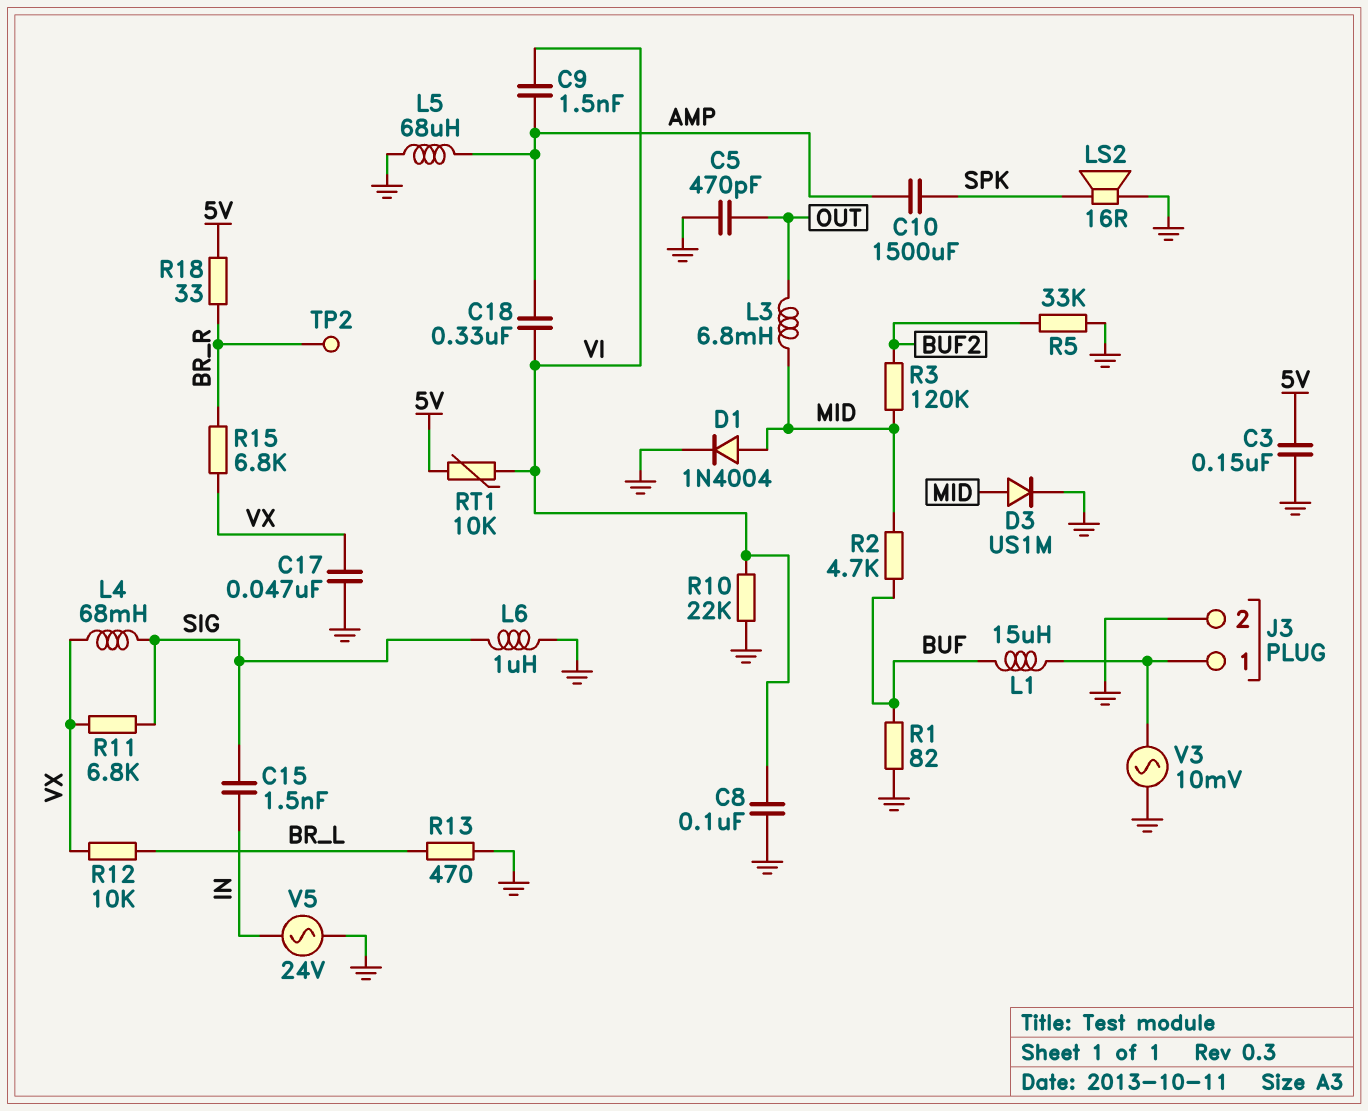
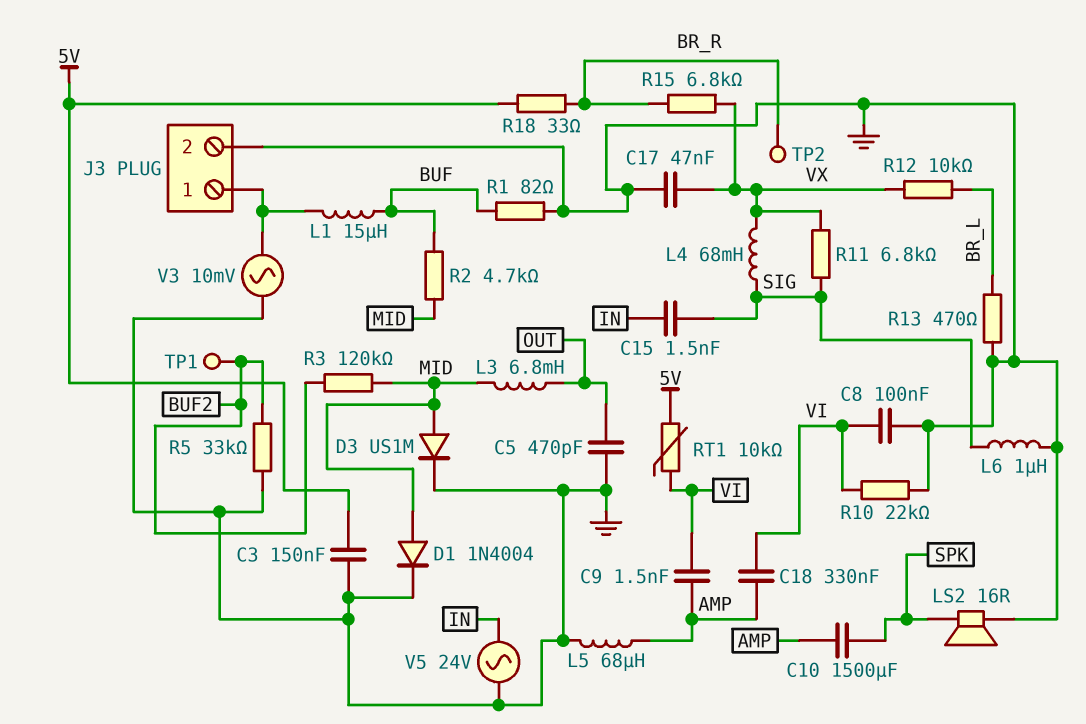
TP1: none -> test point (BUF2)

